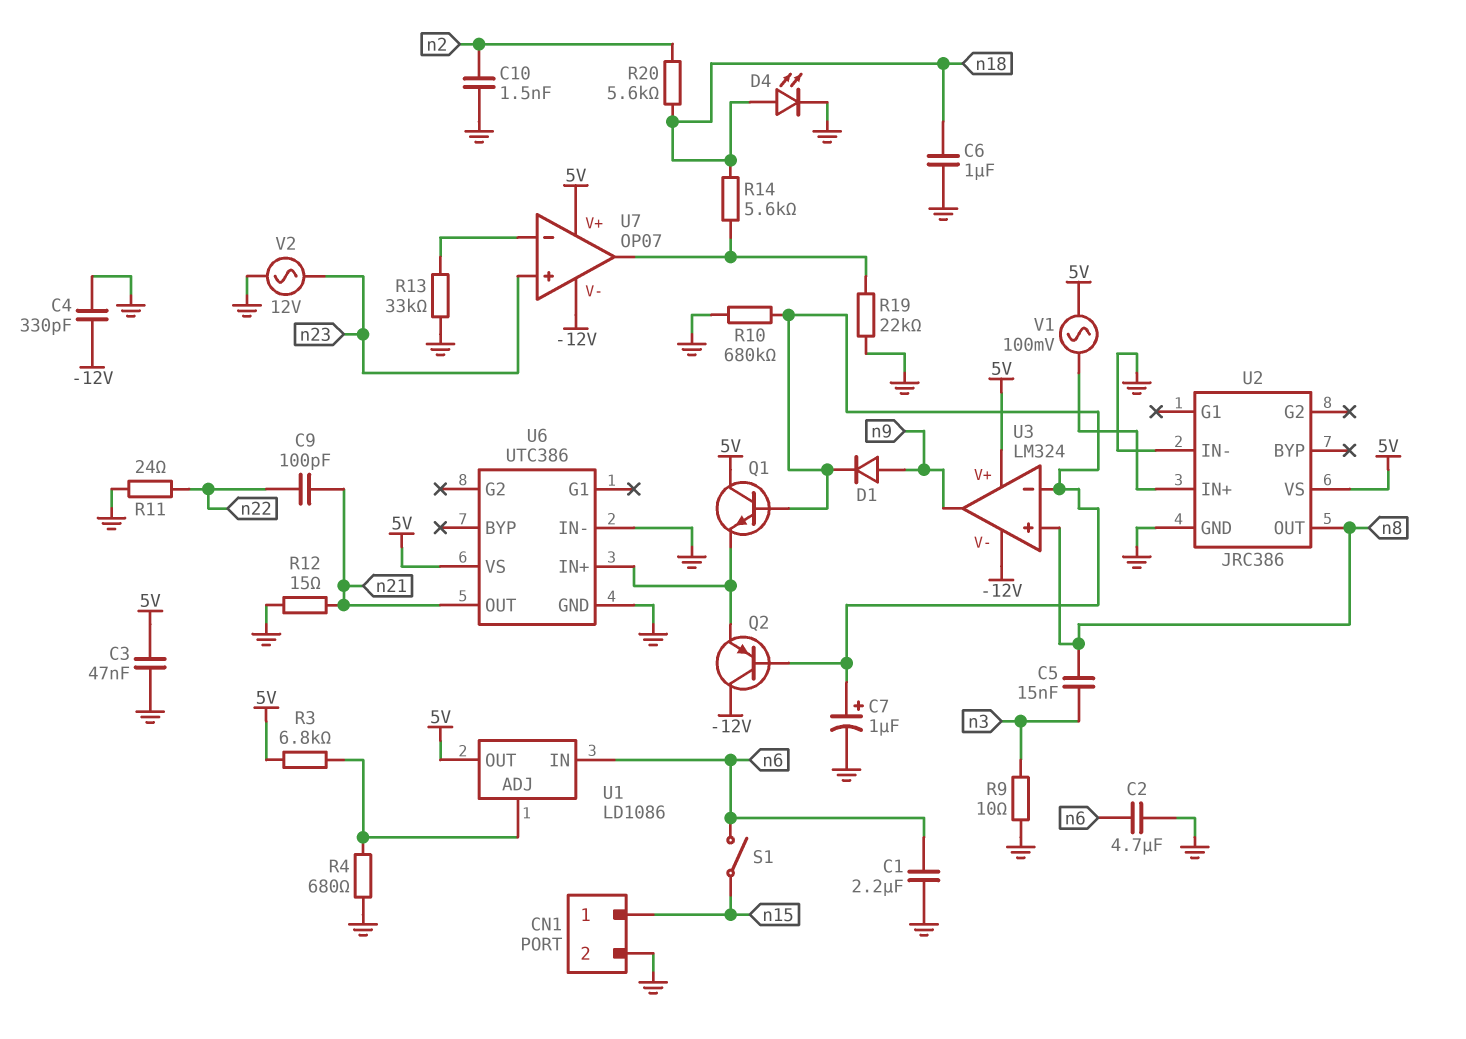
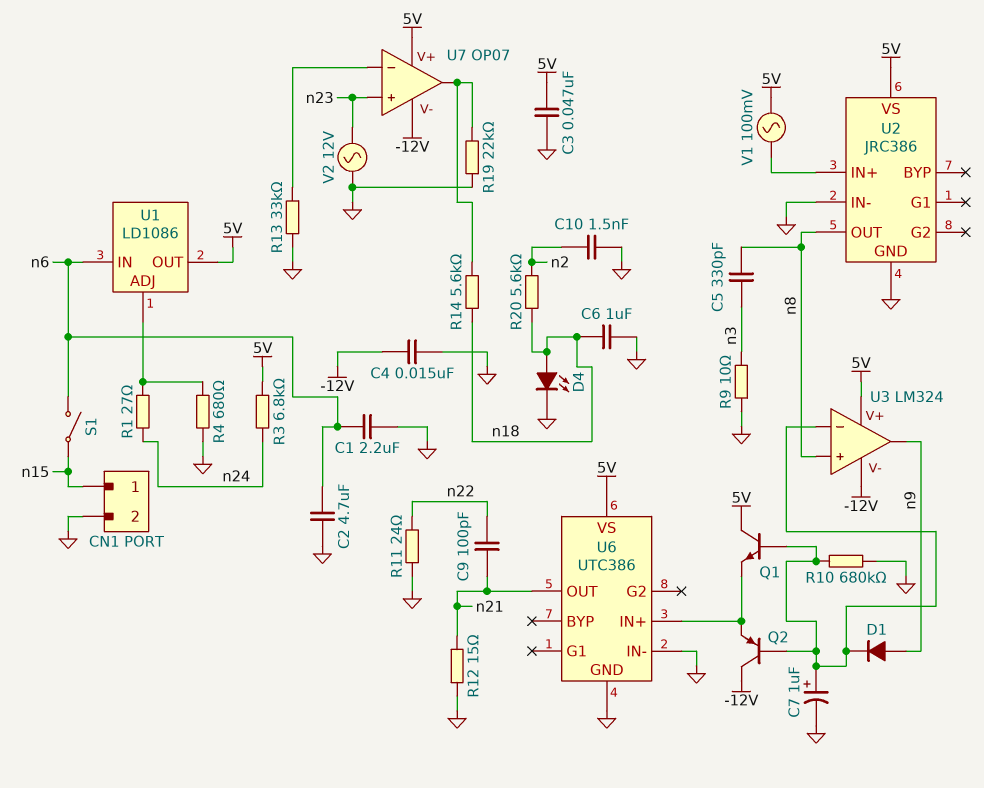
C4: 330pF (-12V, GND) -> 15nF (-12V, GND)
C5: 15nF (n3, n8) -> 330pF (n3, n8)
R1: none -> 27 (U1/ADJ, n24)
R3: 6.8k (5V, U1/ADJ) -> 6.8k (5V, n24)

